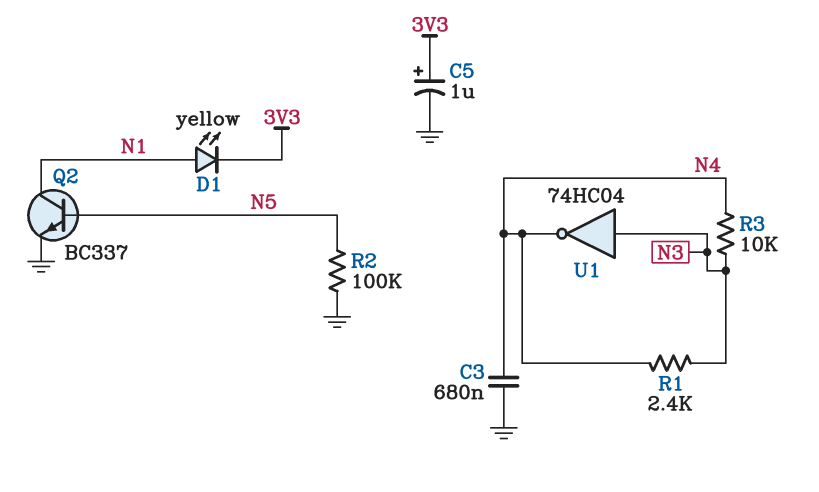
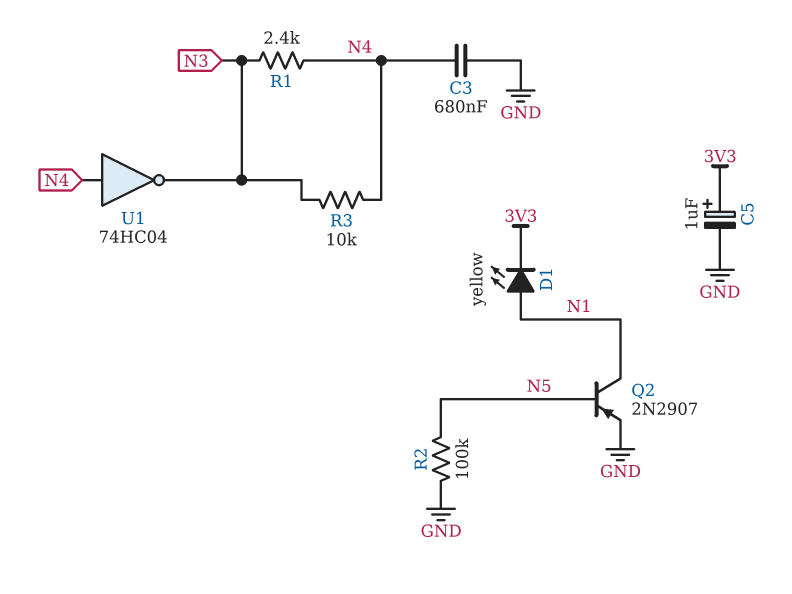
Q2: NPN BC337 (B N5, C N1, E GND) -> PNP 2N2907 (B N5, C N1, E GND)
U1: NOT 74HC04 (in N3, out N4) -> NOT 74HC04 (in N4, out N3)

